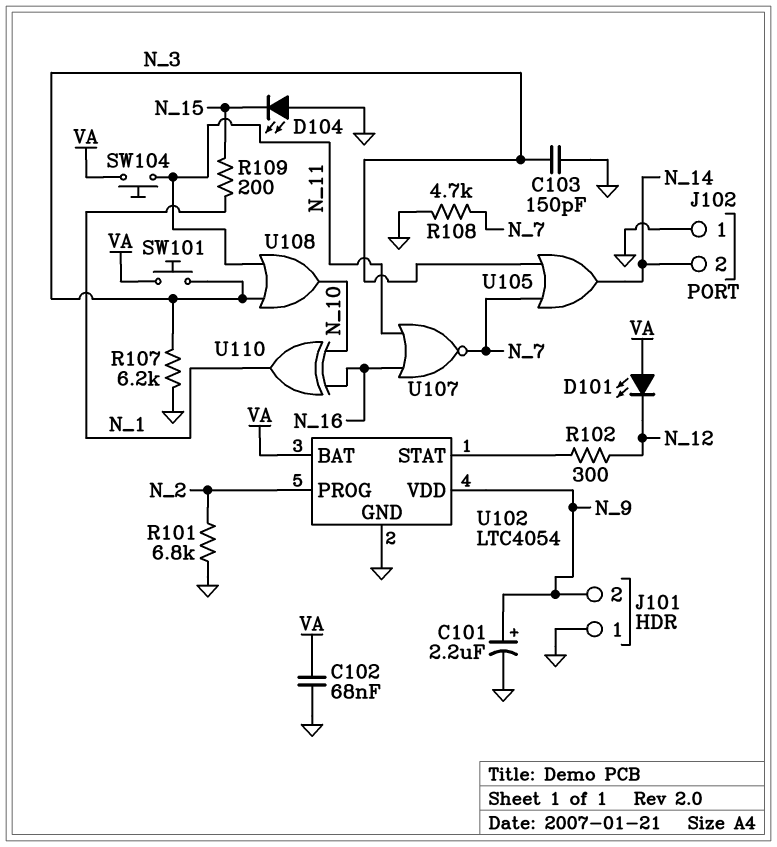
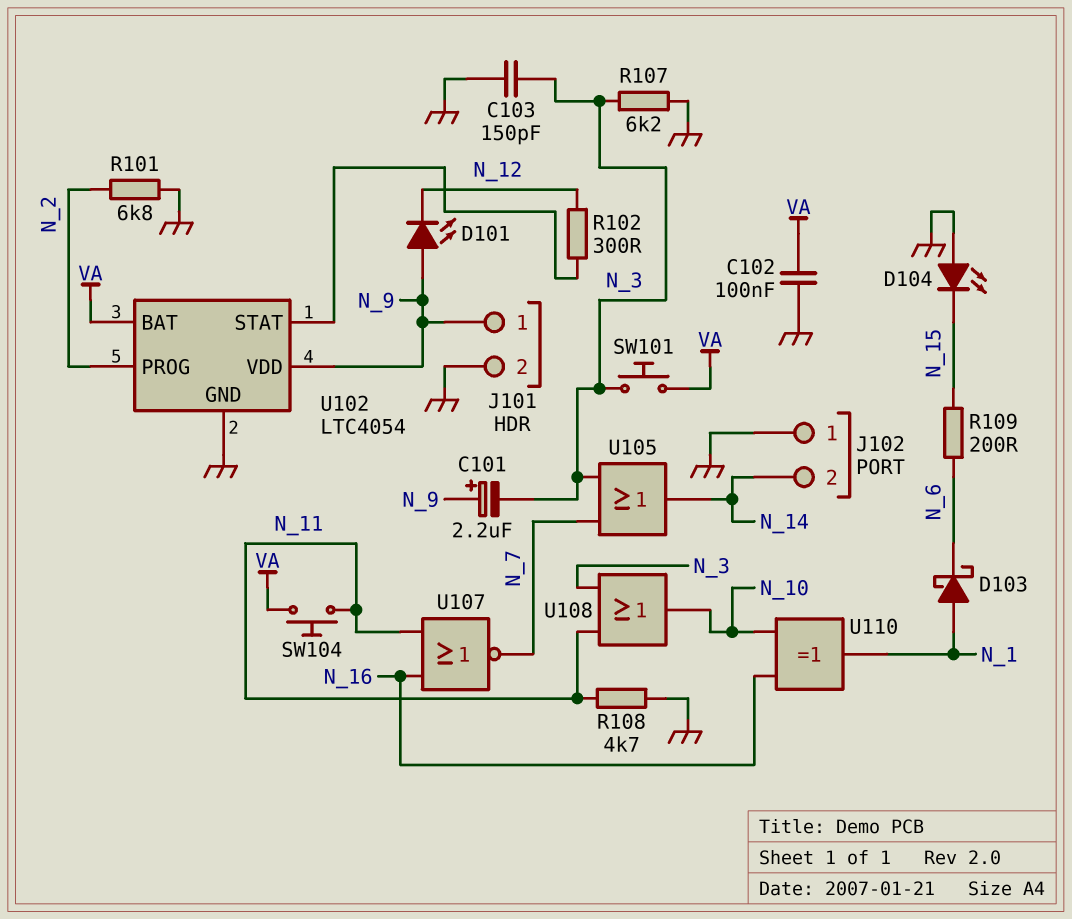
C101: 2.2uF (plus N_9, minus GND) -> 2.2uF (plus N_9, minus N_3)
C102: 68nF (GND, VA) -> 100nF (GND, VA)
D101: LED (A VA, K N_12) -> LED (A N_9, K N_12)
D103: none -> schottky (A N_1, K N_6)
J101 pin 1: GND -> N_9
J101 pin 2: N_9 -> GND
R108: 4.7k (GND, N_7) -> 4.7k (GND, N_11)
R109: 200 (N_1, N_15) -> 200 (N_6, N_15)

